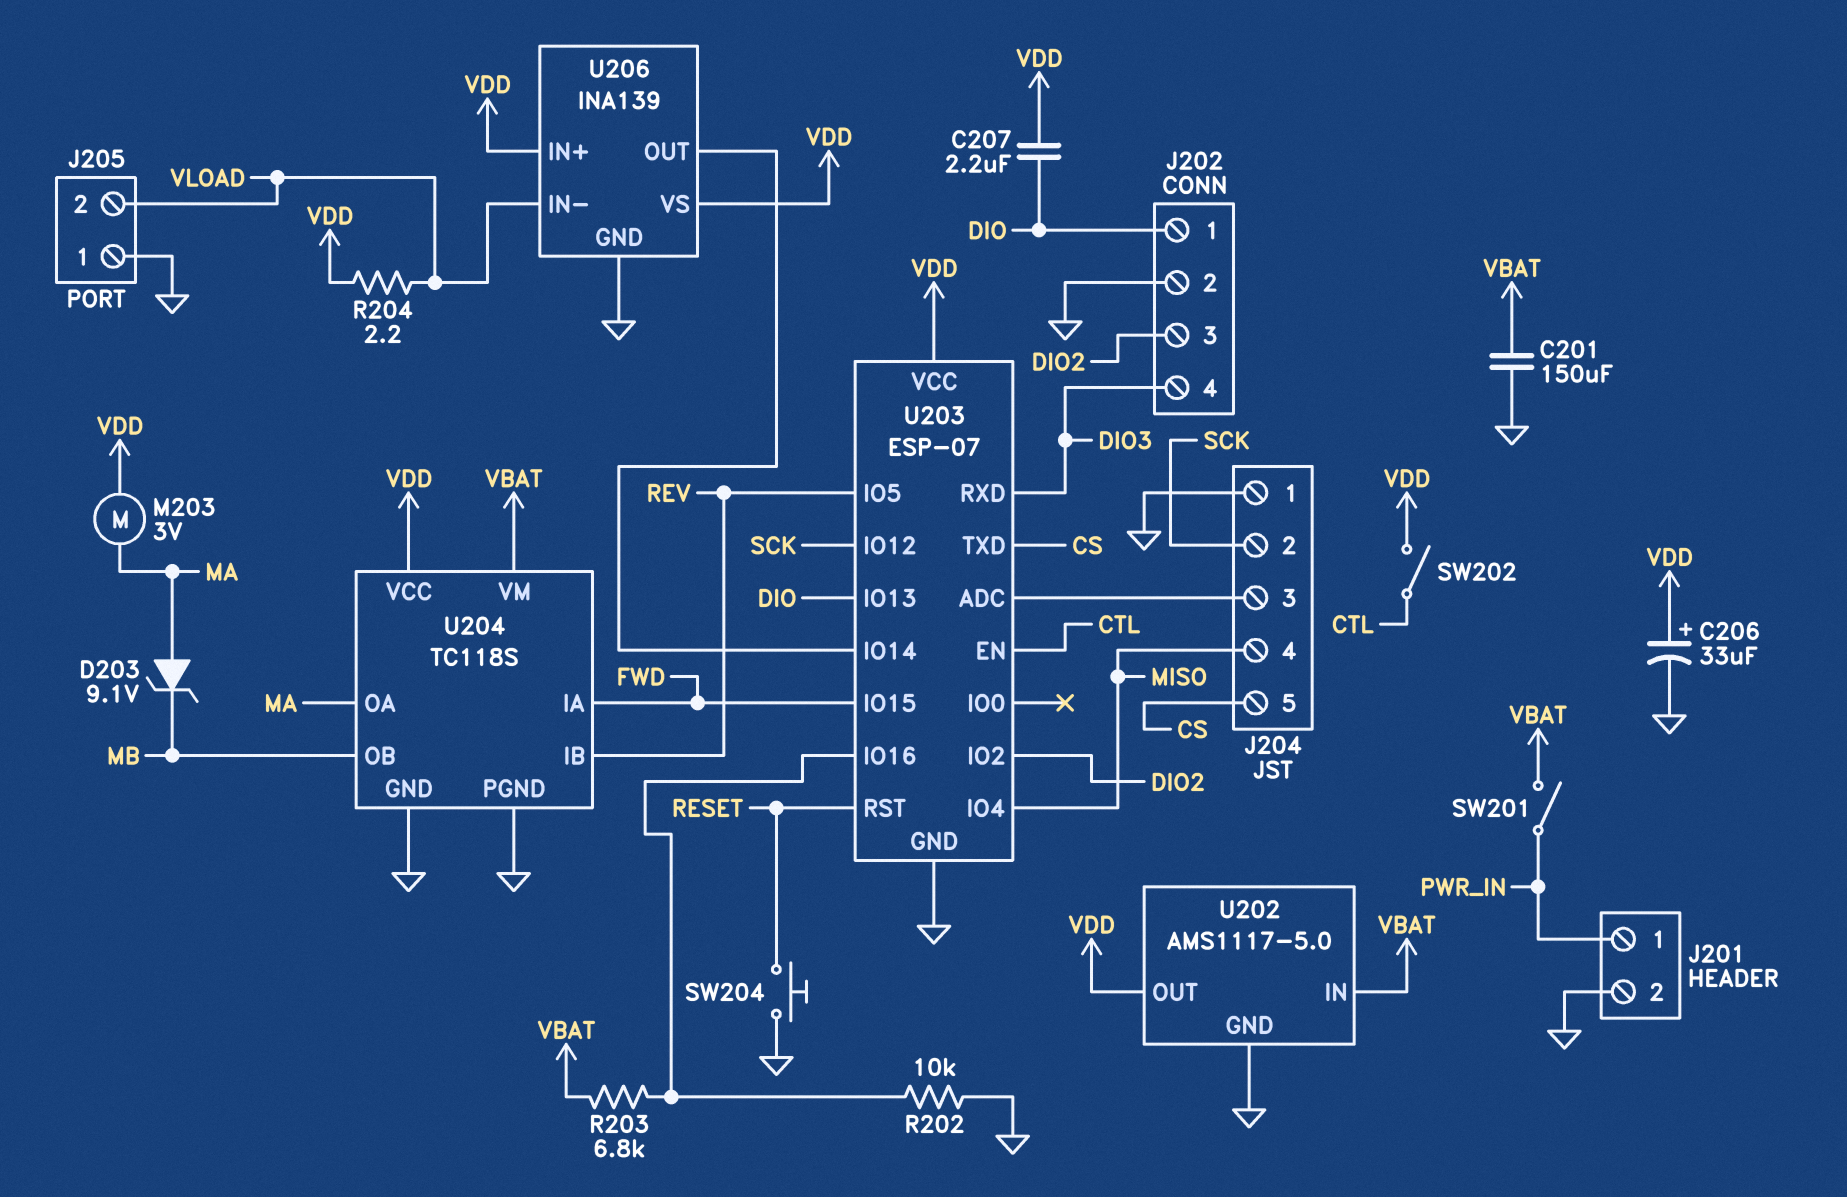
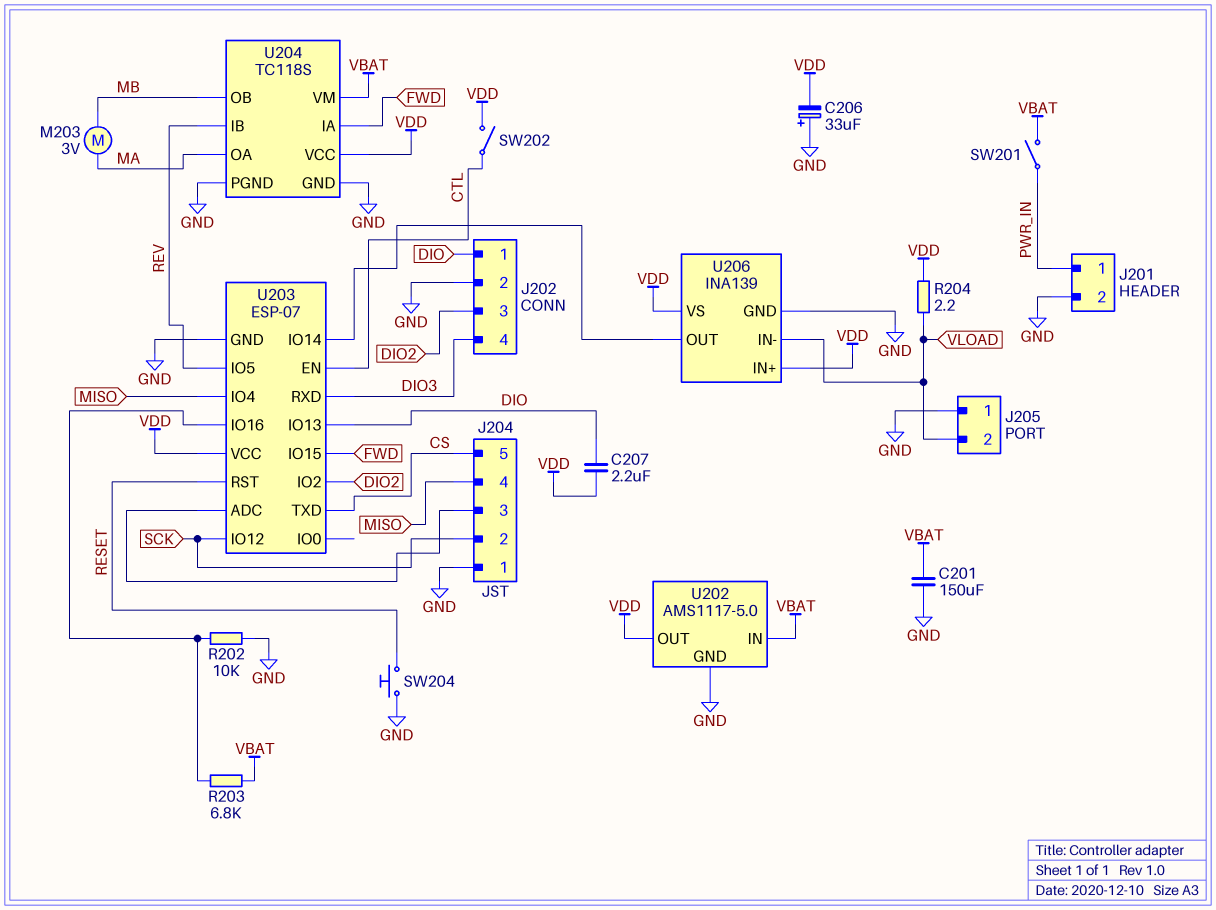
C206: 33uF (plus VDD, minus GND) -> 33uF (plus GND, minus VDD)
D203: zener 9.1V (A MA, K MB) -> none
M203: motor 3V (MA, VDD) -> motor 3V (MA, MB)

